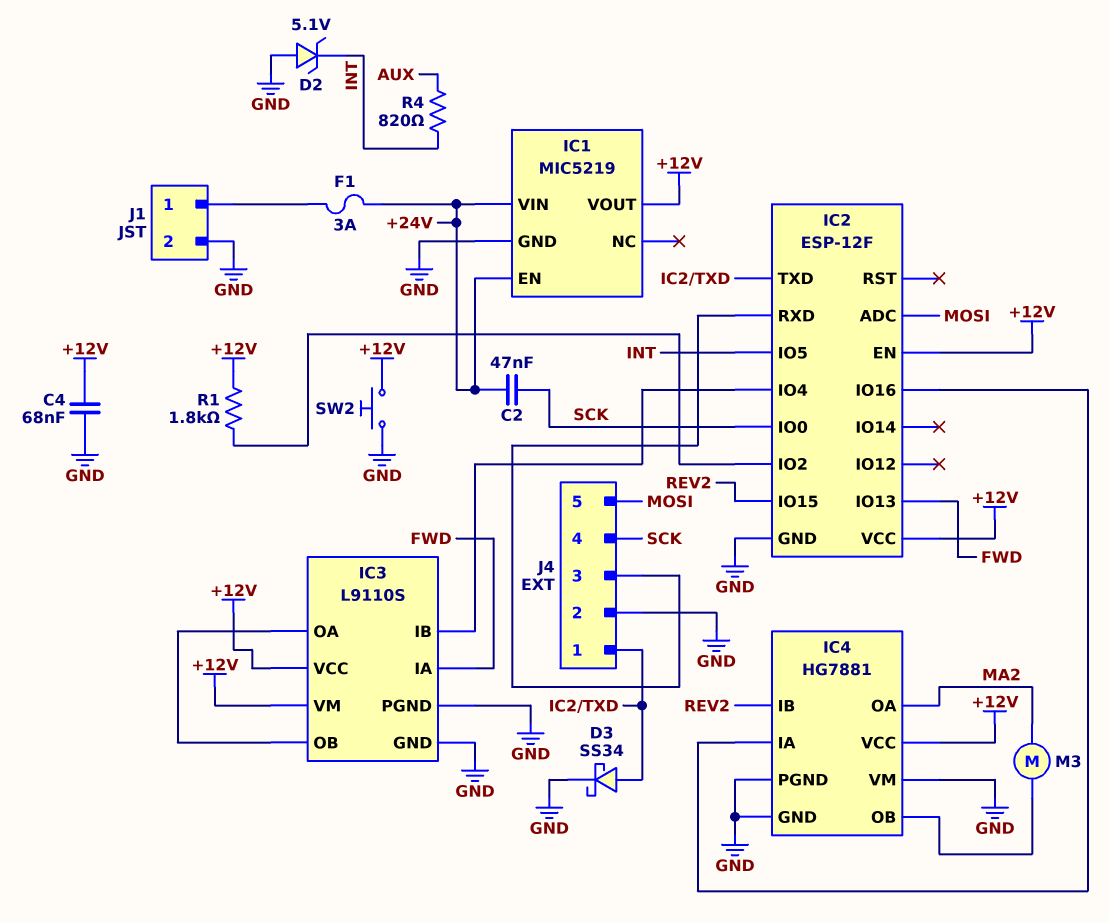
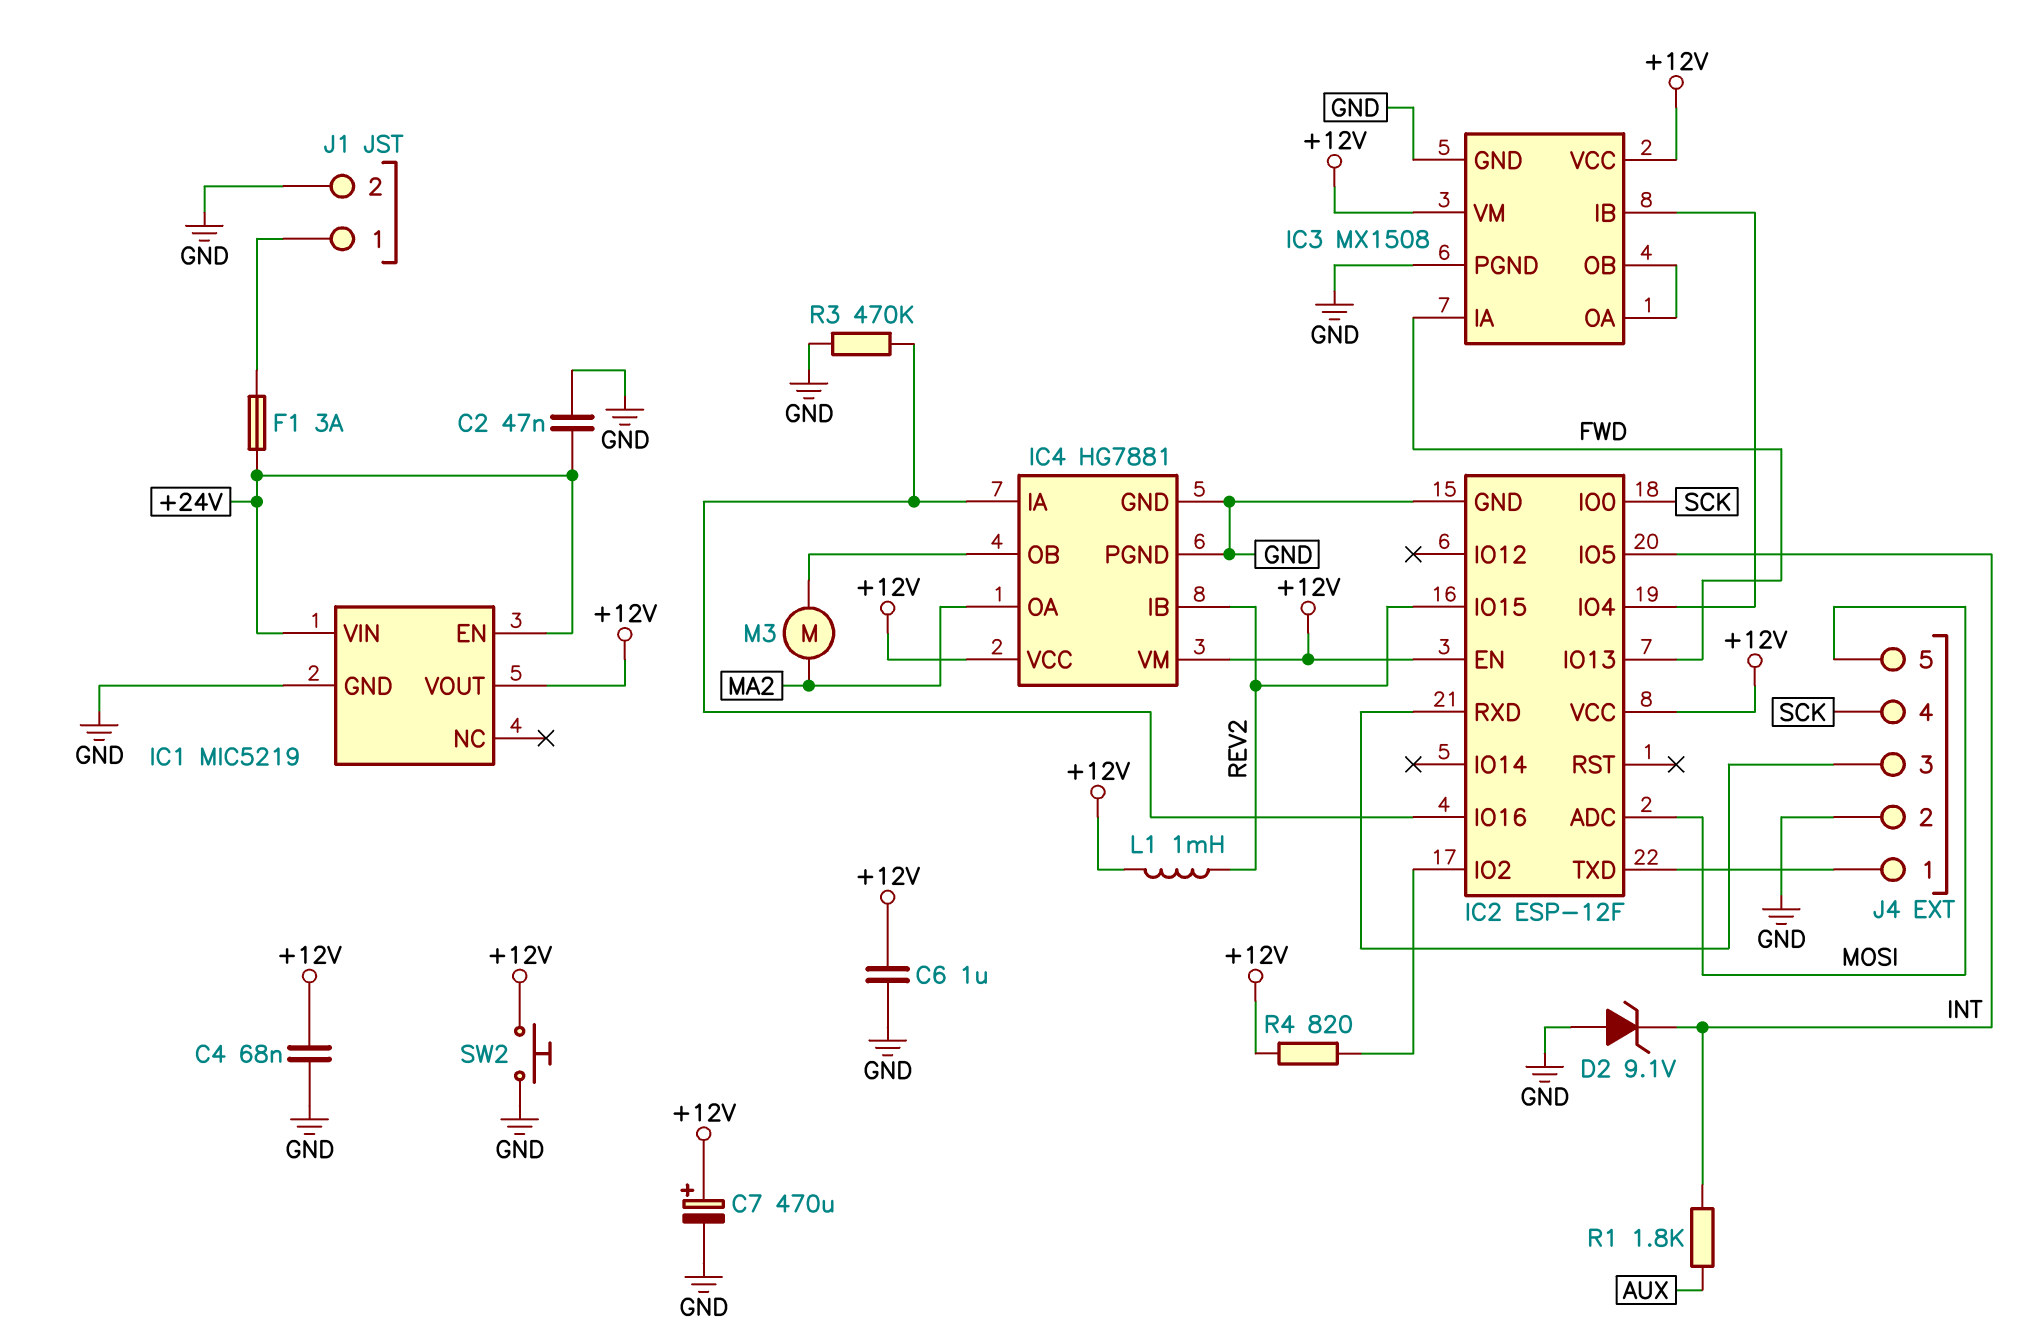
C2: 47nF (+24V, SCK) -> 47nF (+24V, GND)
C6: none -> 1uF (+12V, GND)
C7: none -> 470uF (plus +12V, minus GND)
D2: zener 5.1V (A GND, K INT) -> zener 9.1V (A GND, K INT)
D3: schottky SS34 (A IC2/TXD, K GND) -> none
IC3: L9110S -> MX1508
IC4 pin VM: GND -> +12V
L1: none -> 1mH (+12V, REV2)
R1: 1.8k (+12V, IC2/IO2) -> 1.8k (AUX, INT)
R3: none -> 470k (GND, IC2/IO16)
R4: 820 (AUX, INT) -> 820 (+12V, IC2/IO2)

